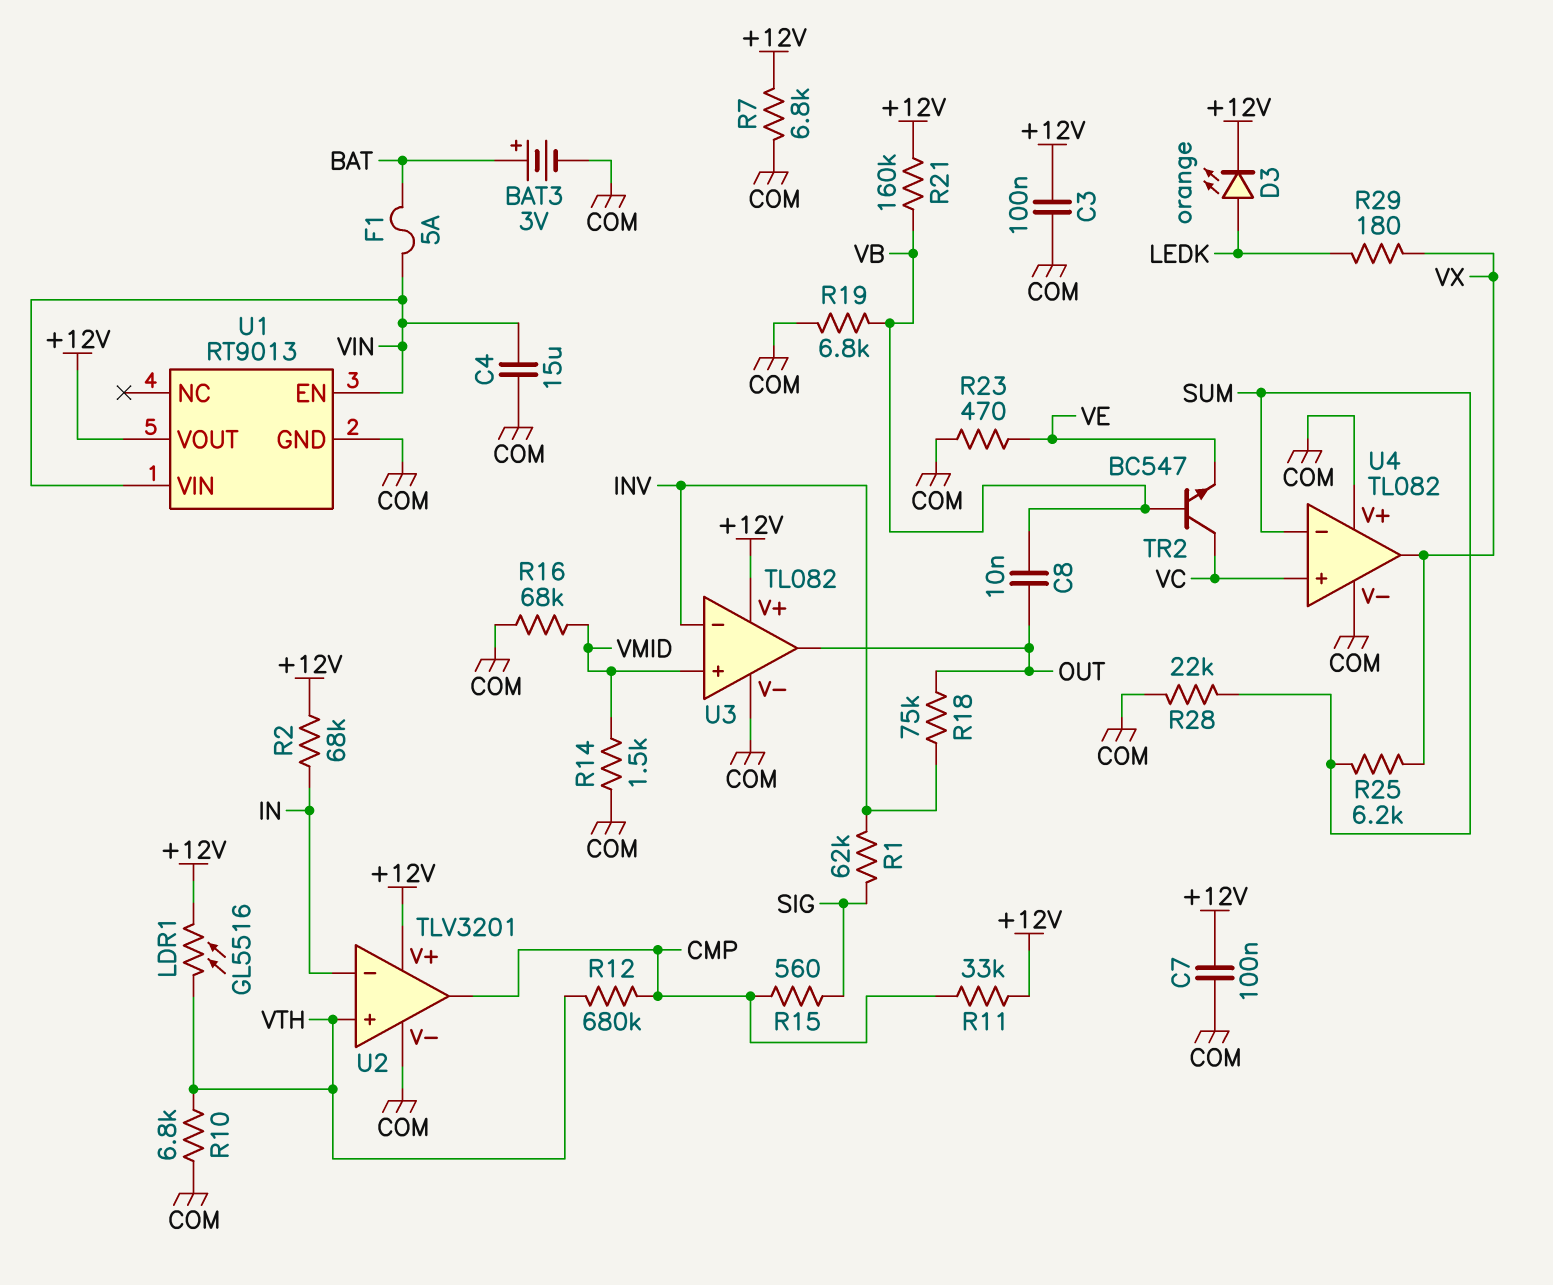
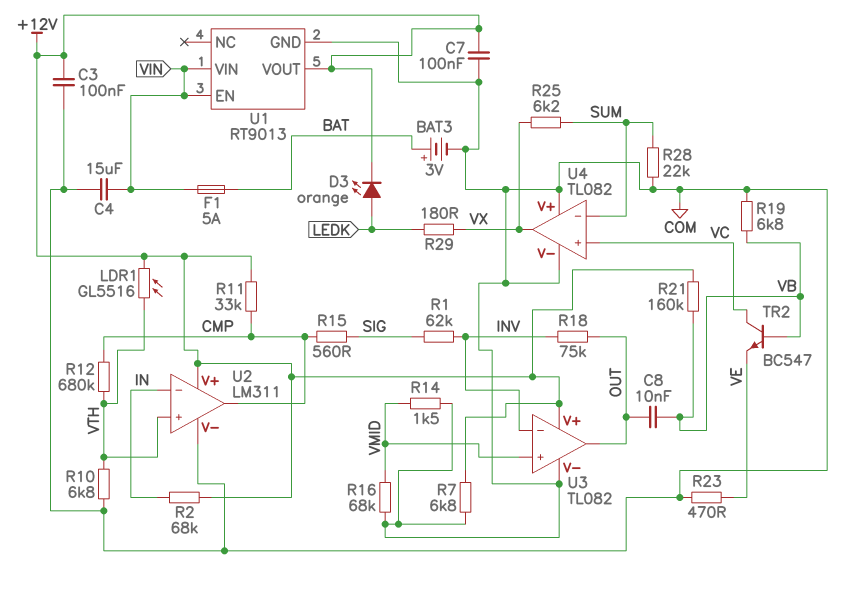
U2: TLV3201 -> LM311

